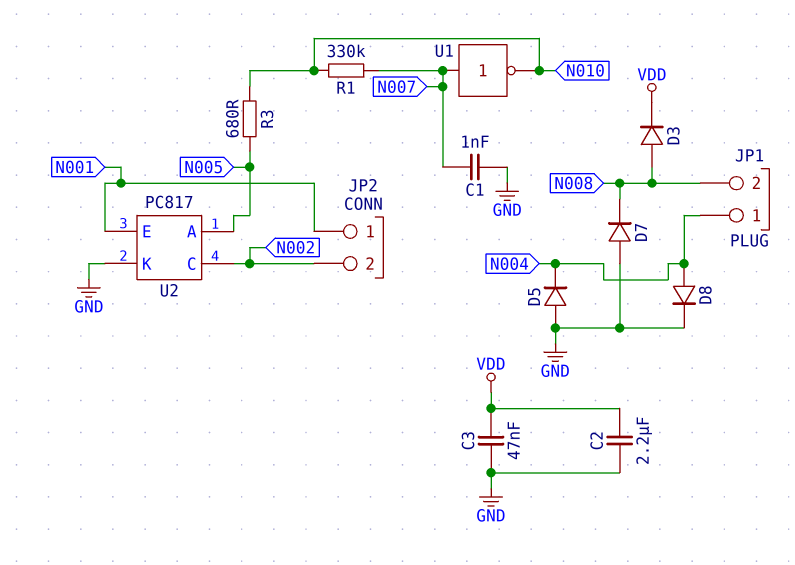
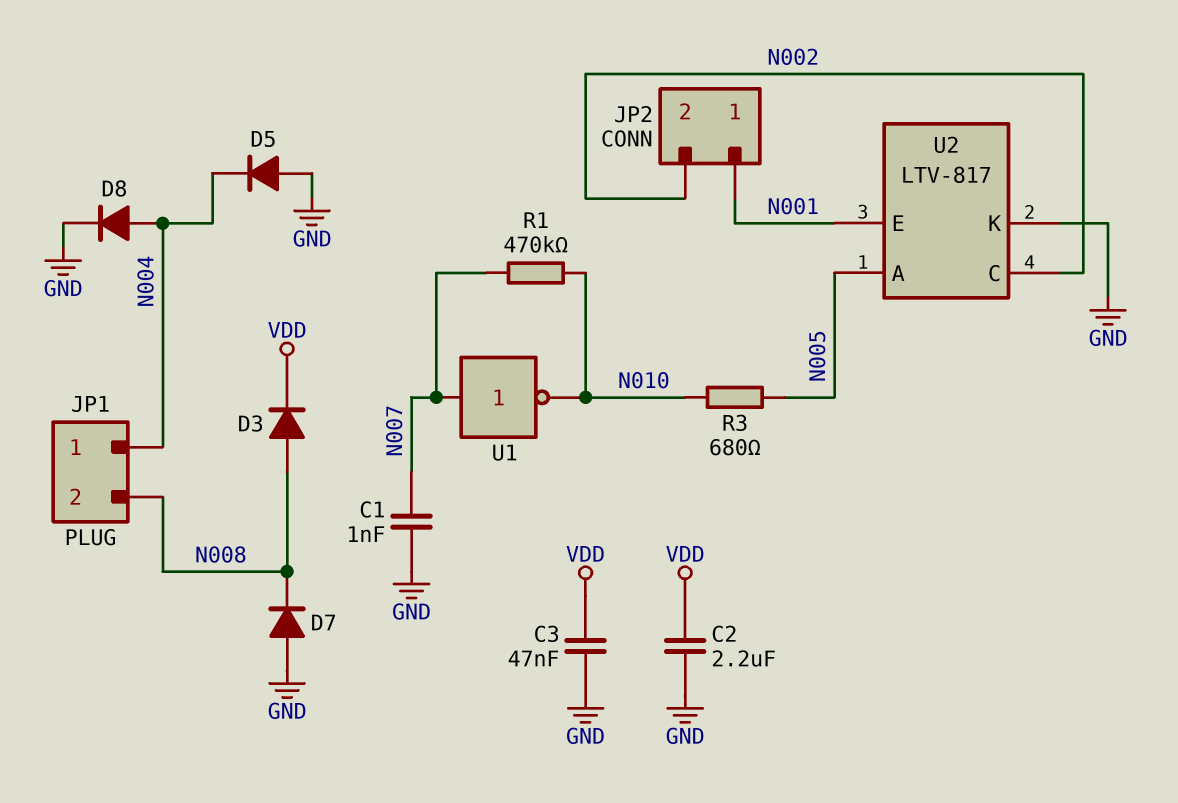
R1: 330k (N007, N010) -> 470k (N007, N010)
U2: PC817 -> LTV-817

